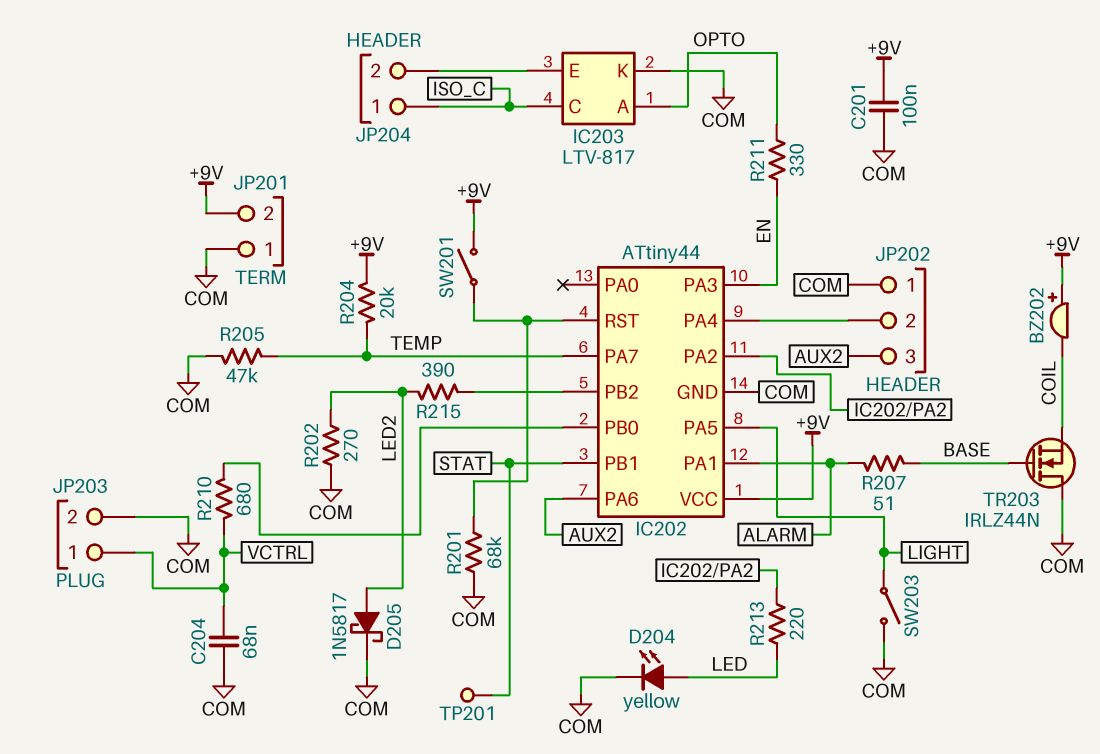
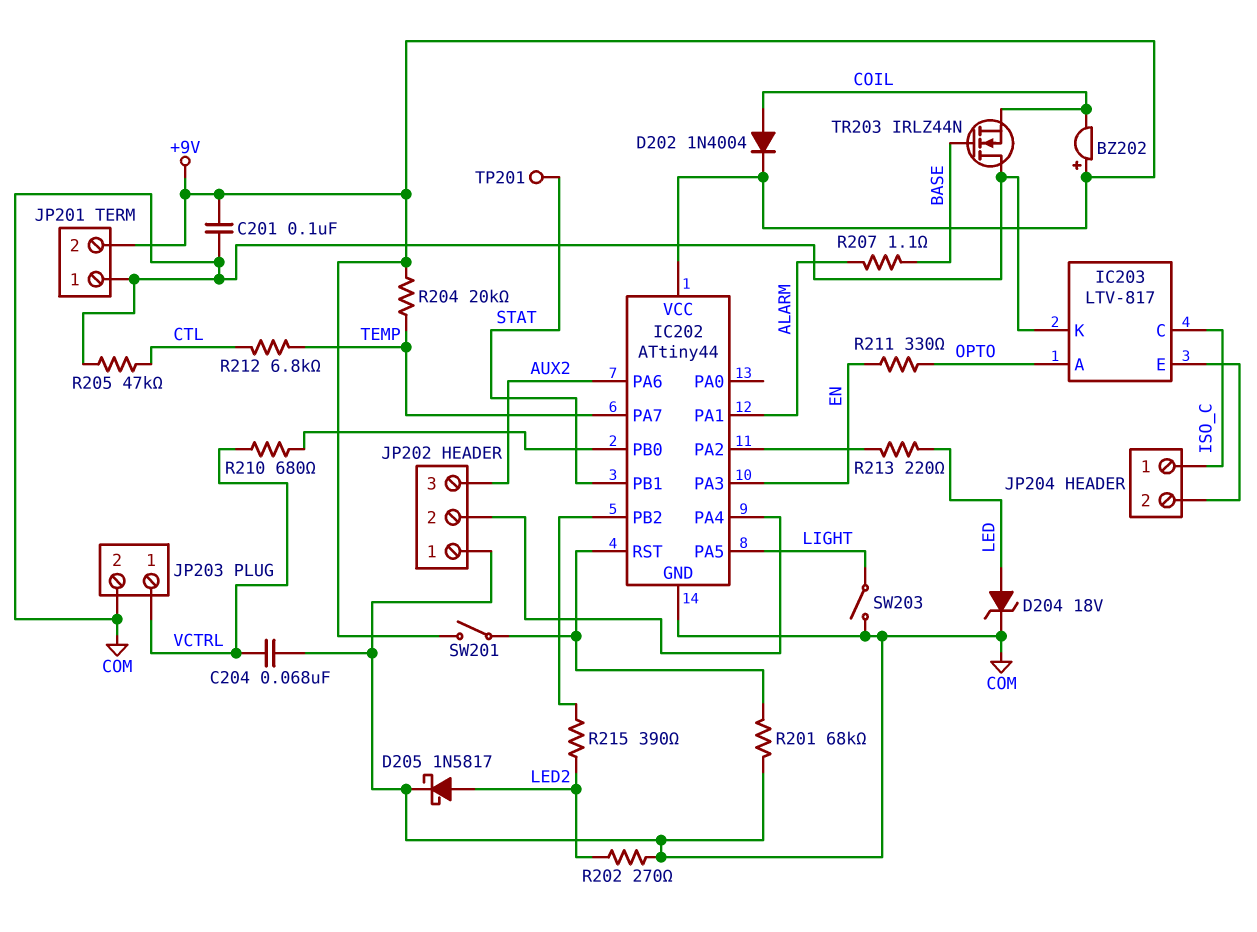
D202: none -> diode 1N4004 (A COIL, K +9V)
D204: LED yellow (A LED, K COM) -> zener 18V (A LED, K COM)
R205: 47k (COM, TEMP) -> 47k (COM, CTL)
R207: 51 (ALARM, BASE) -> 1.1 (ALARM, BASE)
R212: none -> 6.8k (CTL, TEMP)

